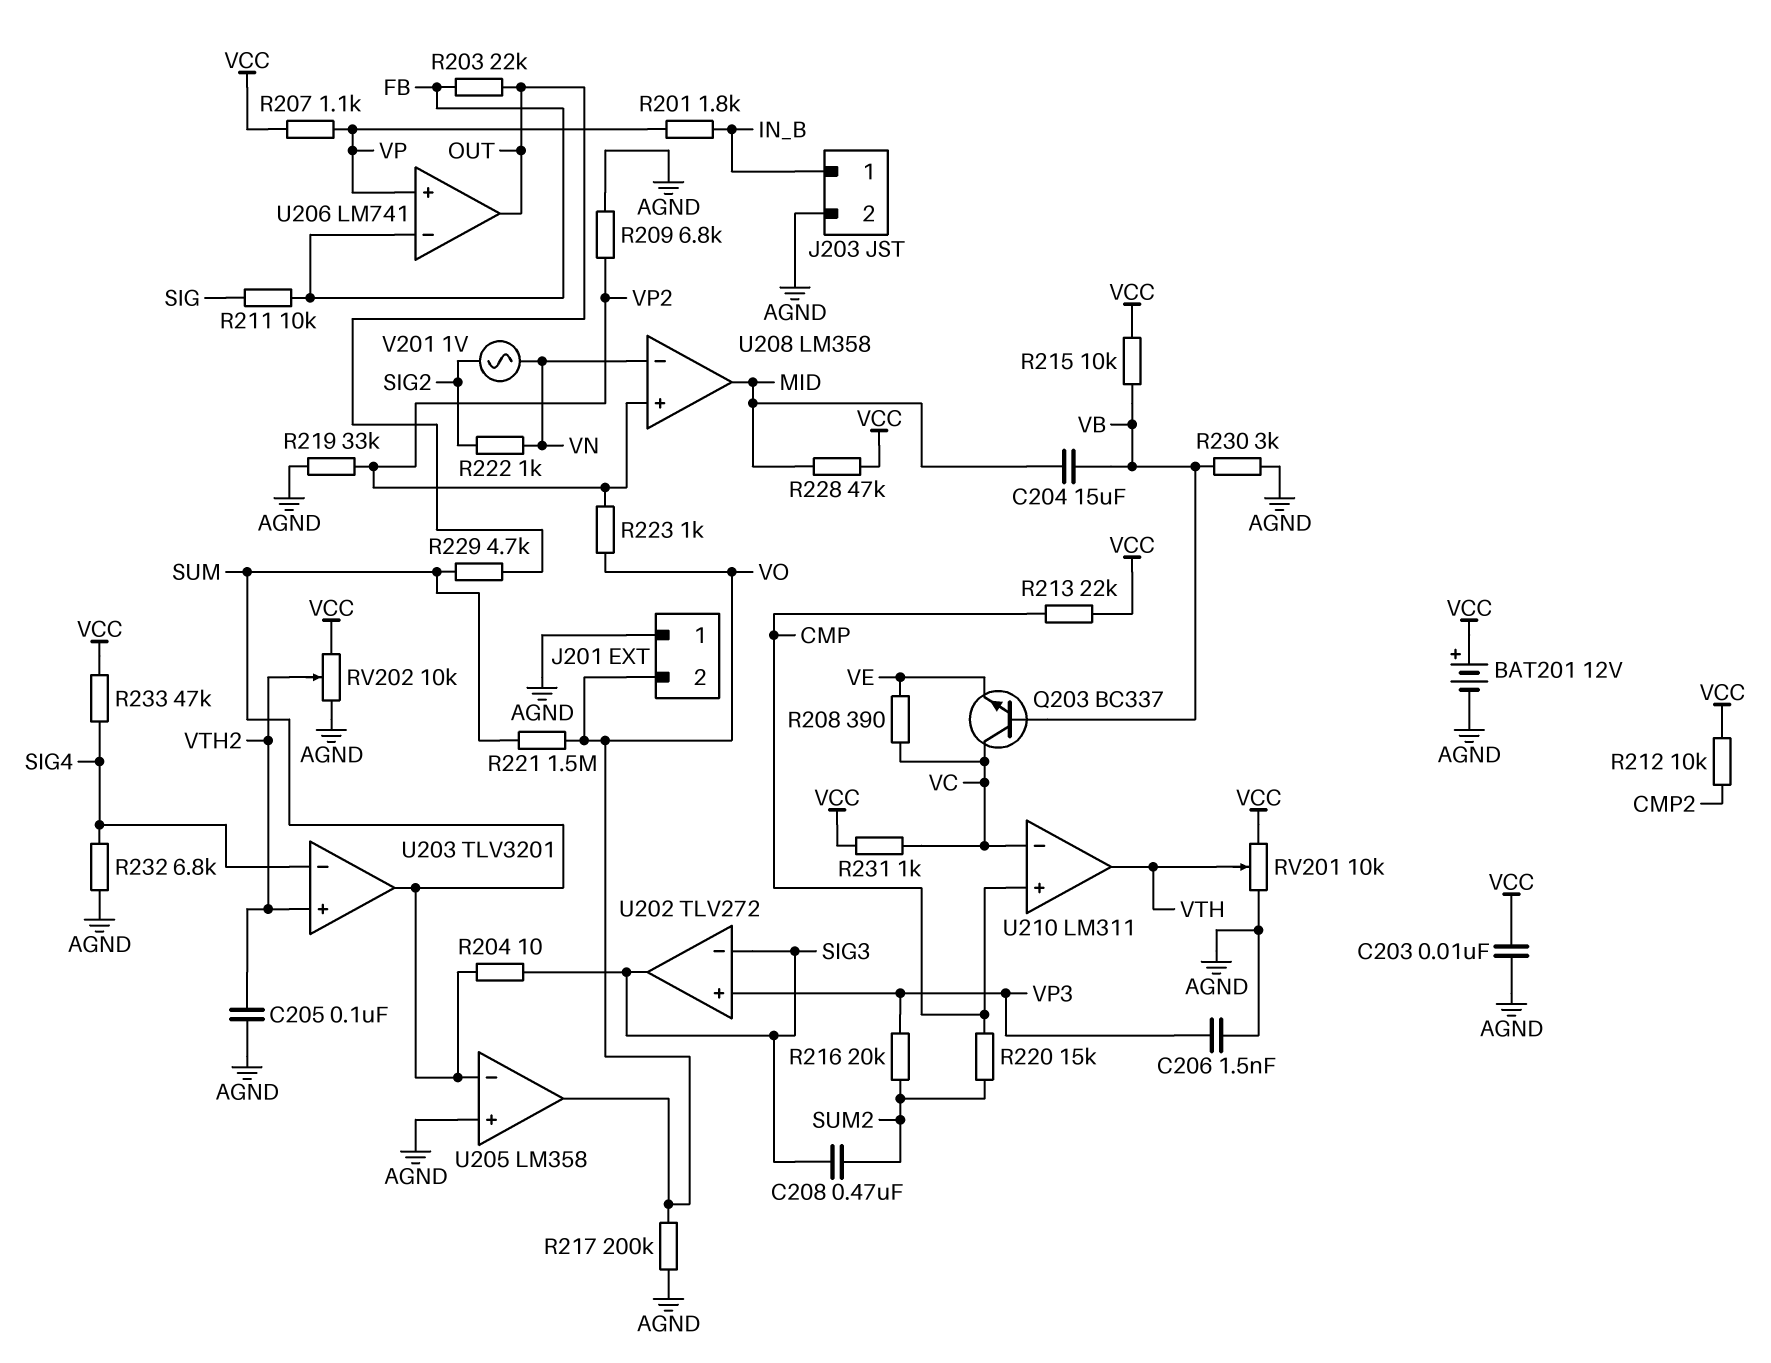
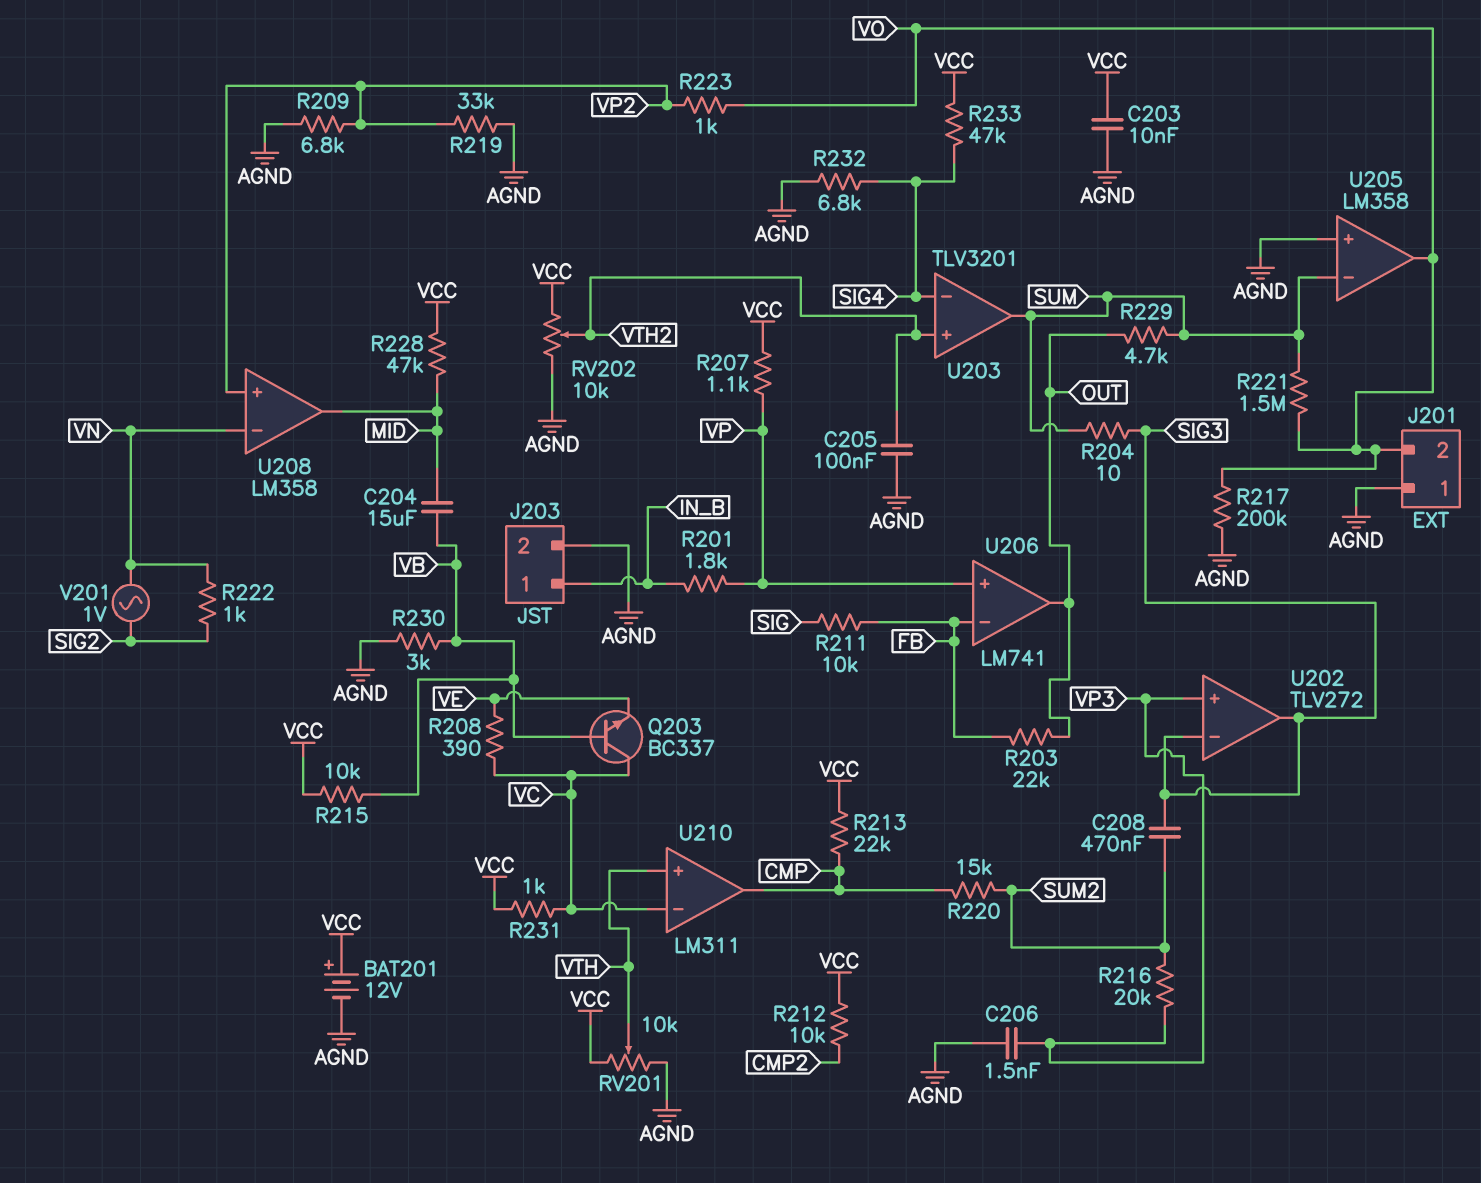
U210 pin in+: CMP -> VTH
U210 pin out: VTH -> CMP

